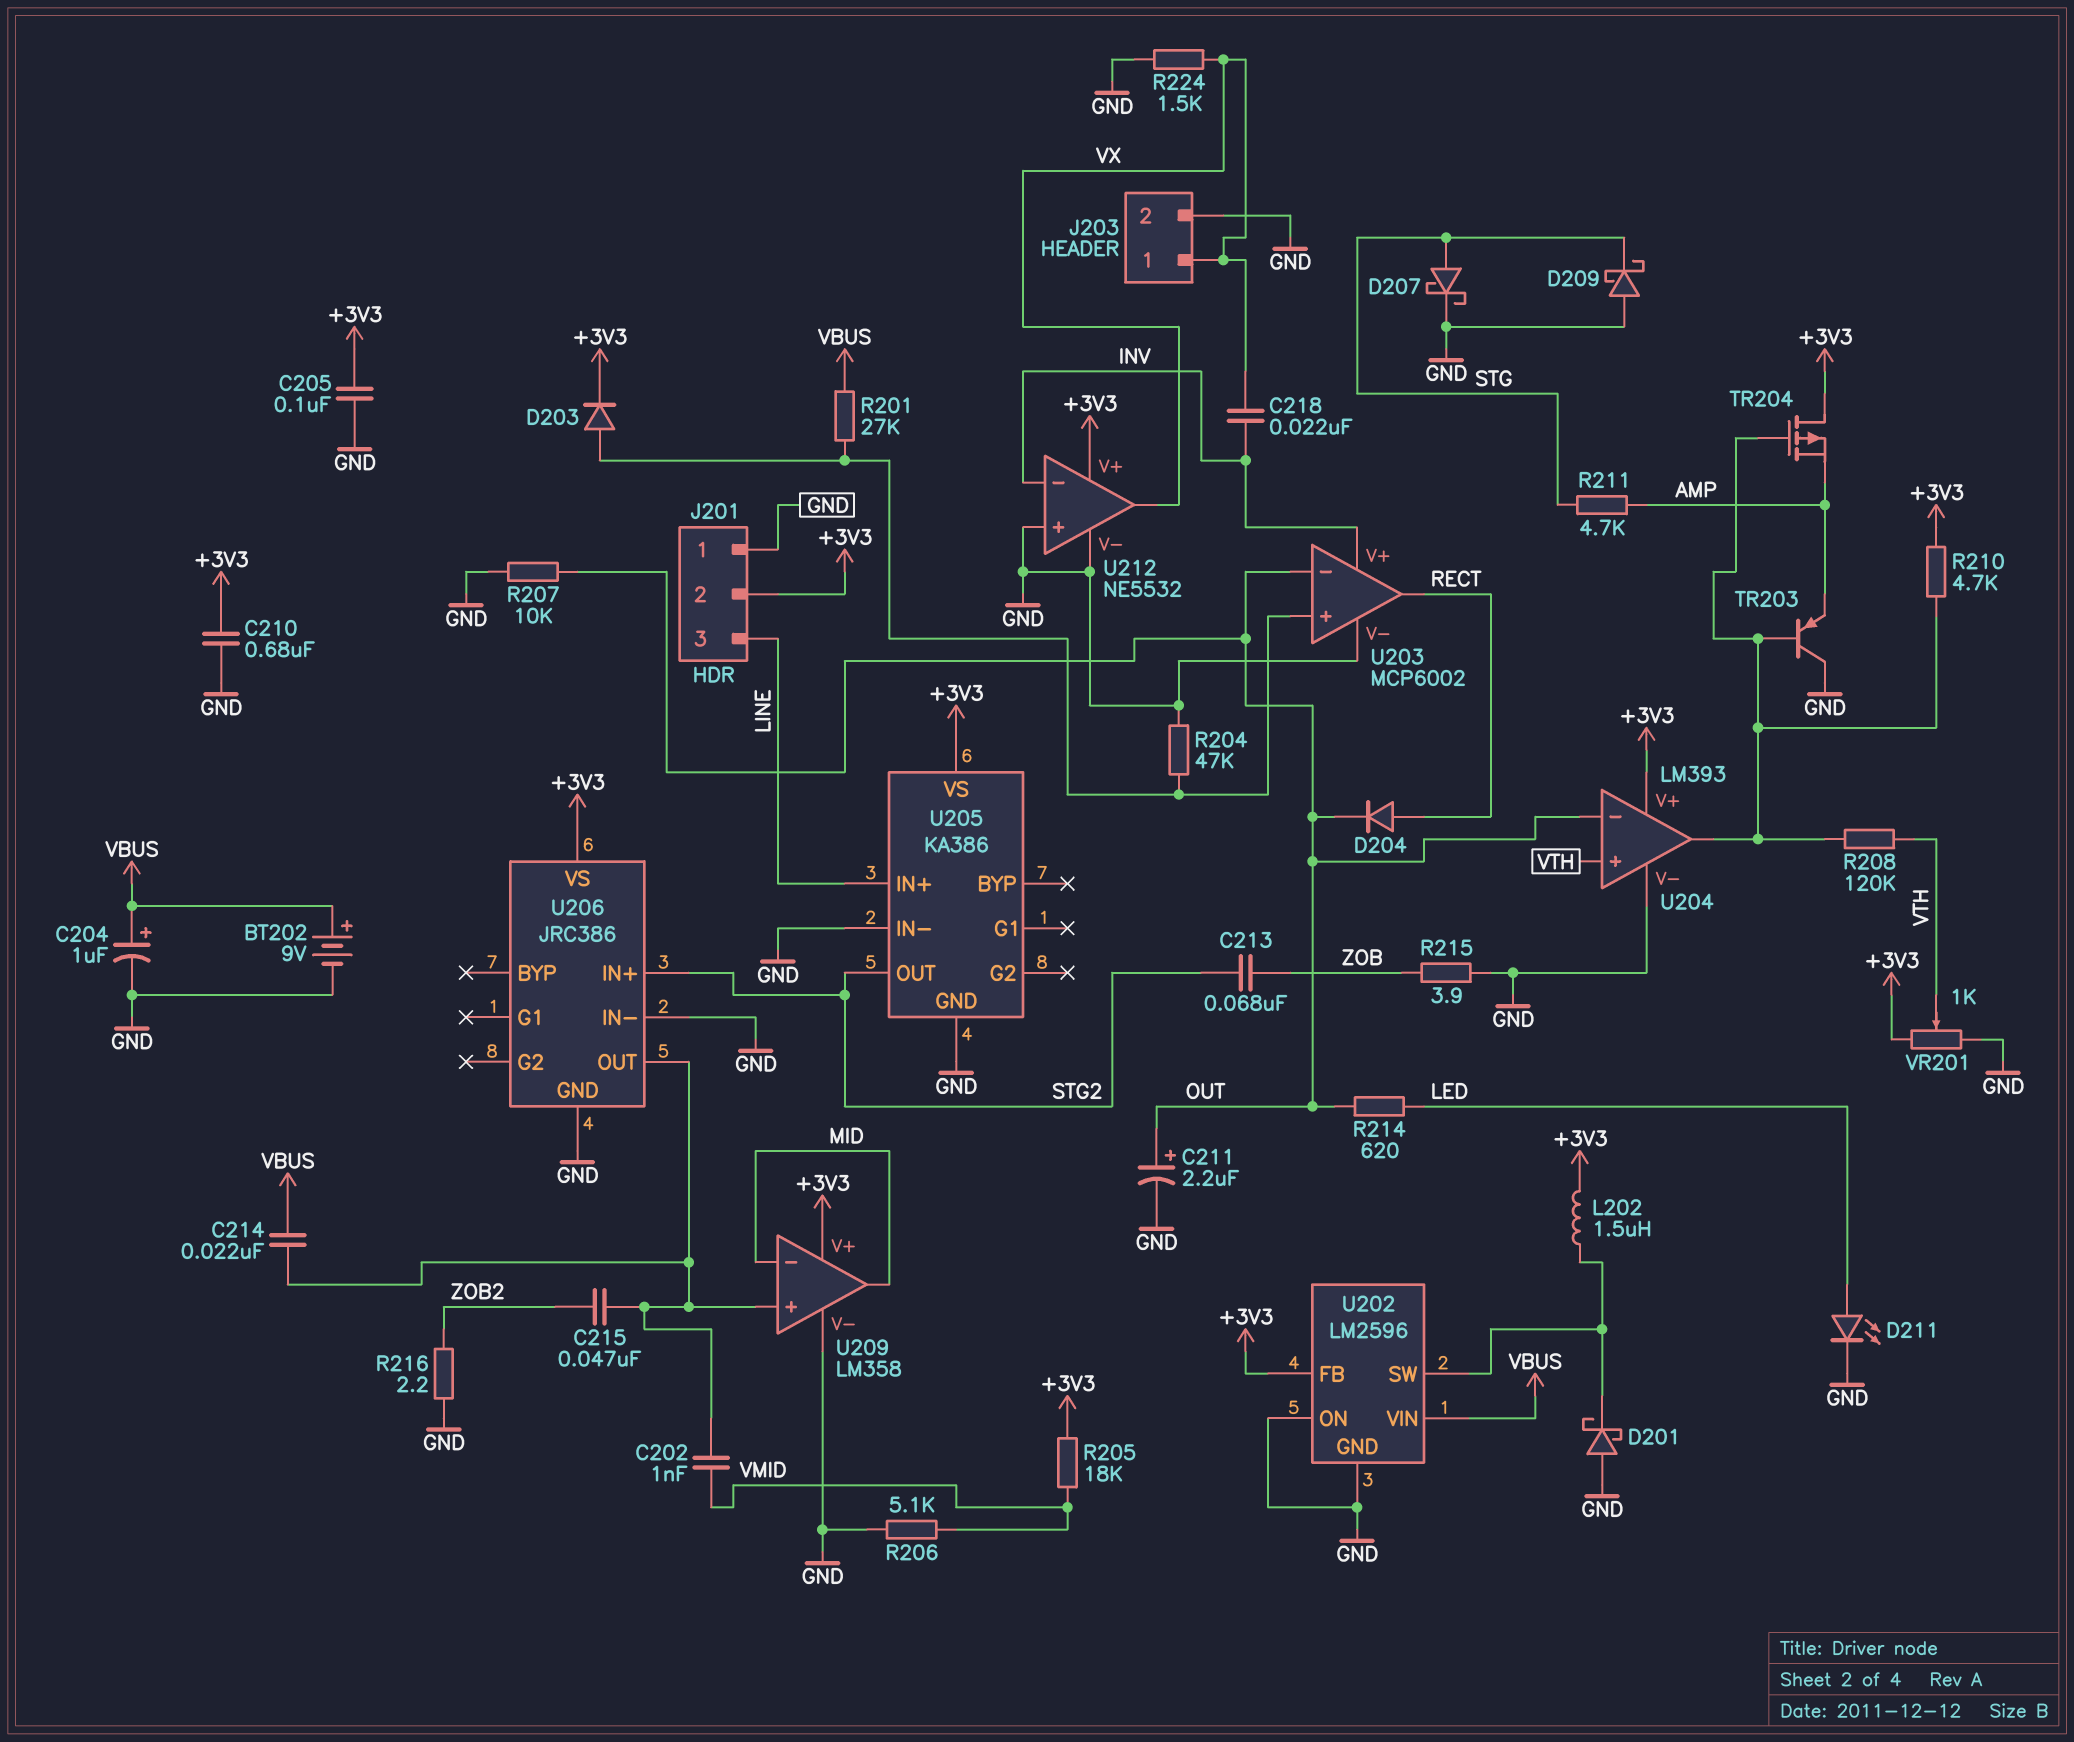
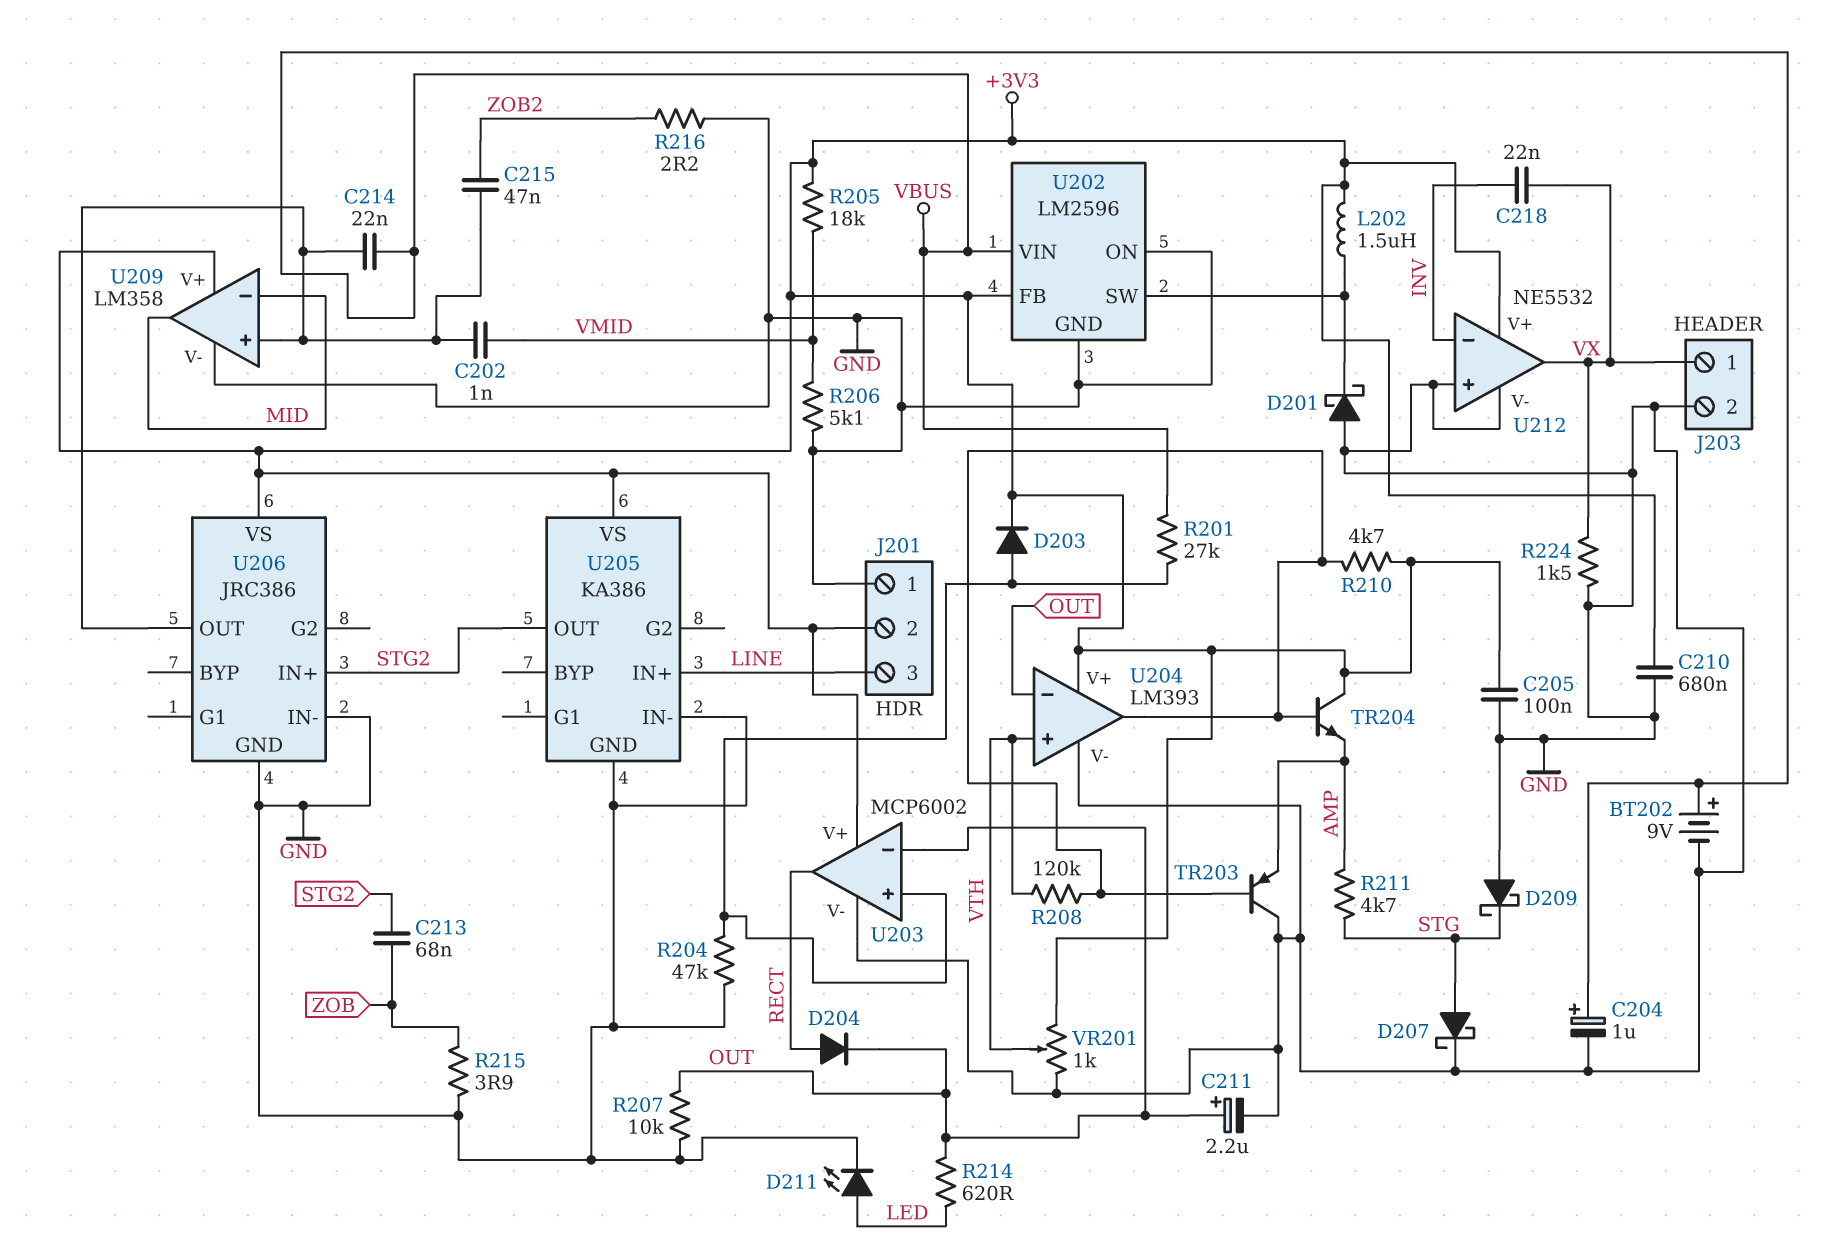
TR204: PMOS (G U204/out, D +3V3, S AMP) -> NPN (B U204/out, C +3V3, E AMP)
U203 pin V+: INV -> +3V3

